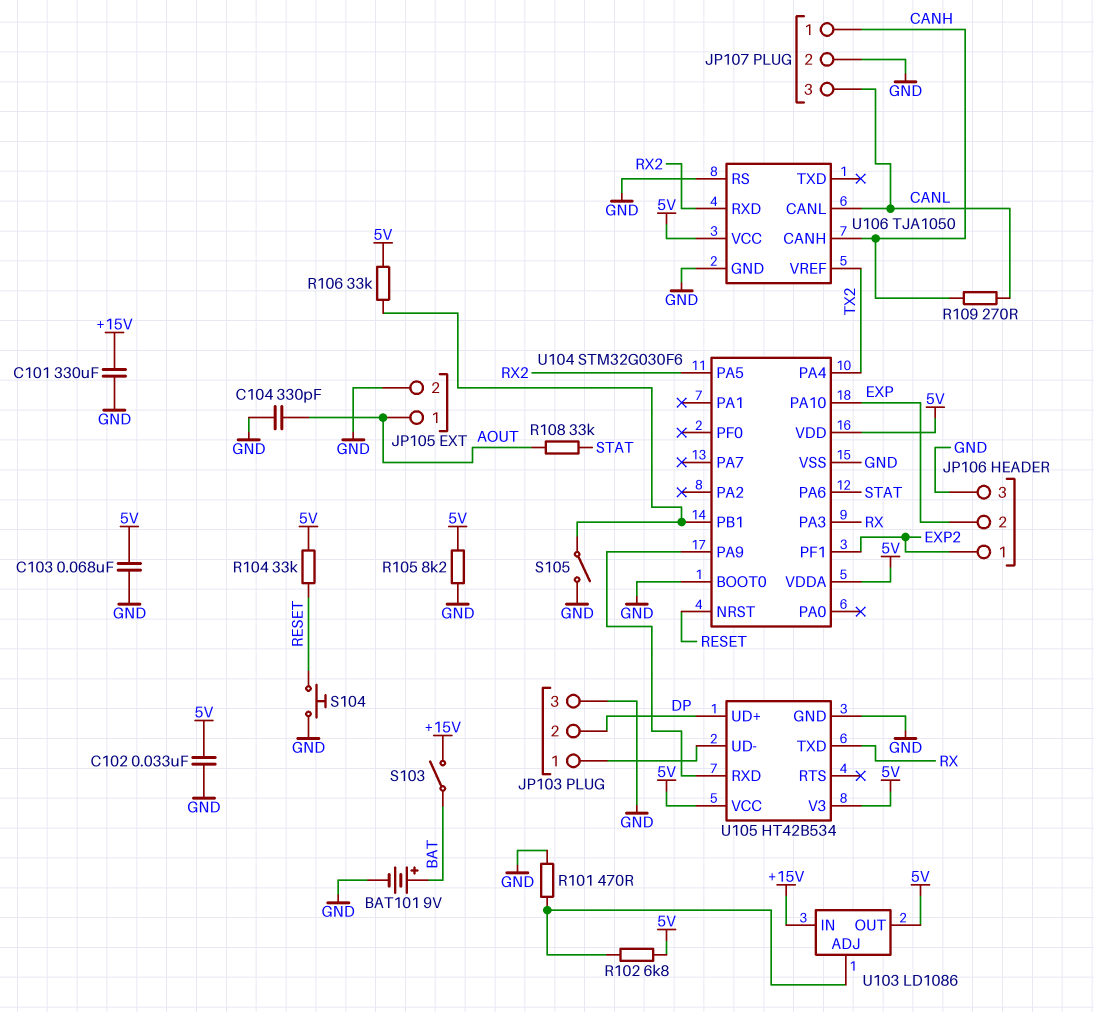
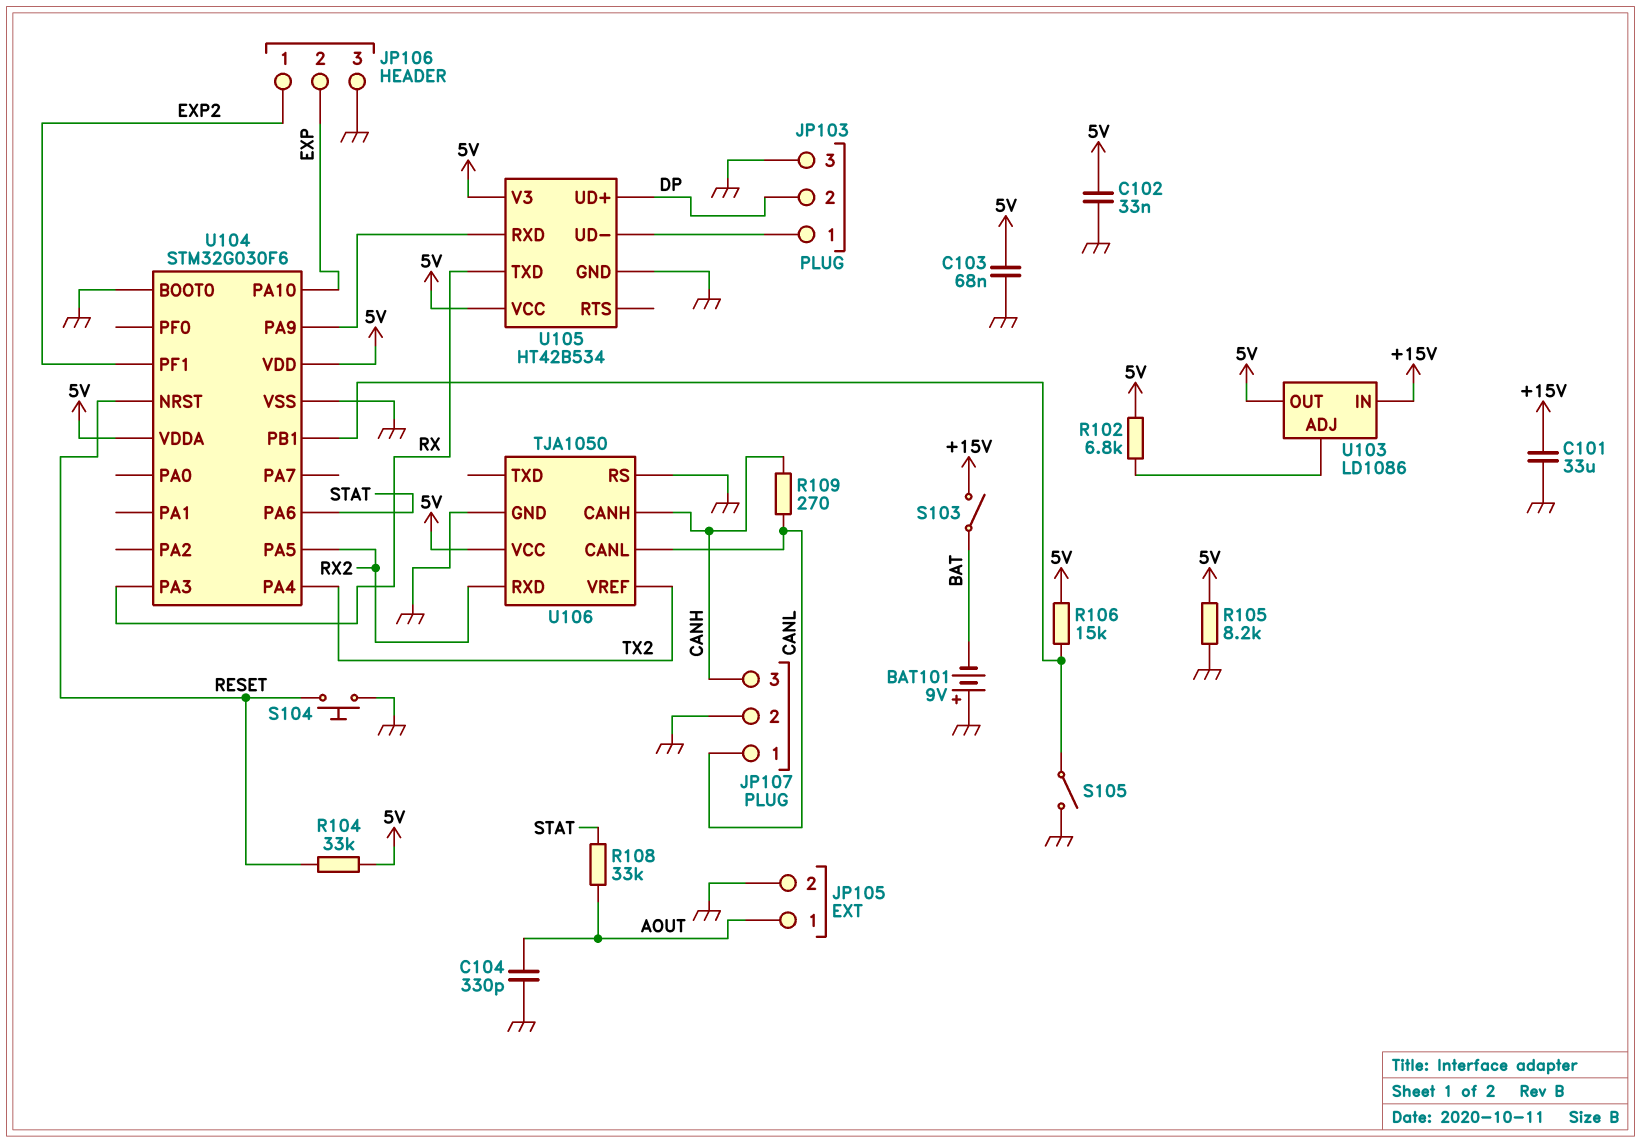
BAT101: 9V (plus BAT, minus GND) -> 9V (plus GND, minus BAT)
C101: 330uF (+15V, GND) -> 33uF (+15V, GND)
JP107 pin 1: CANH -> CANL
JP107 pin 3: CANL -> CANH
R101: 470 (GND, U103/ADJ) -> none
R106: 33k (5V, U104/PB1) -> 15k (5V, U104/PB1)

